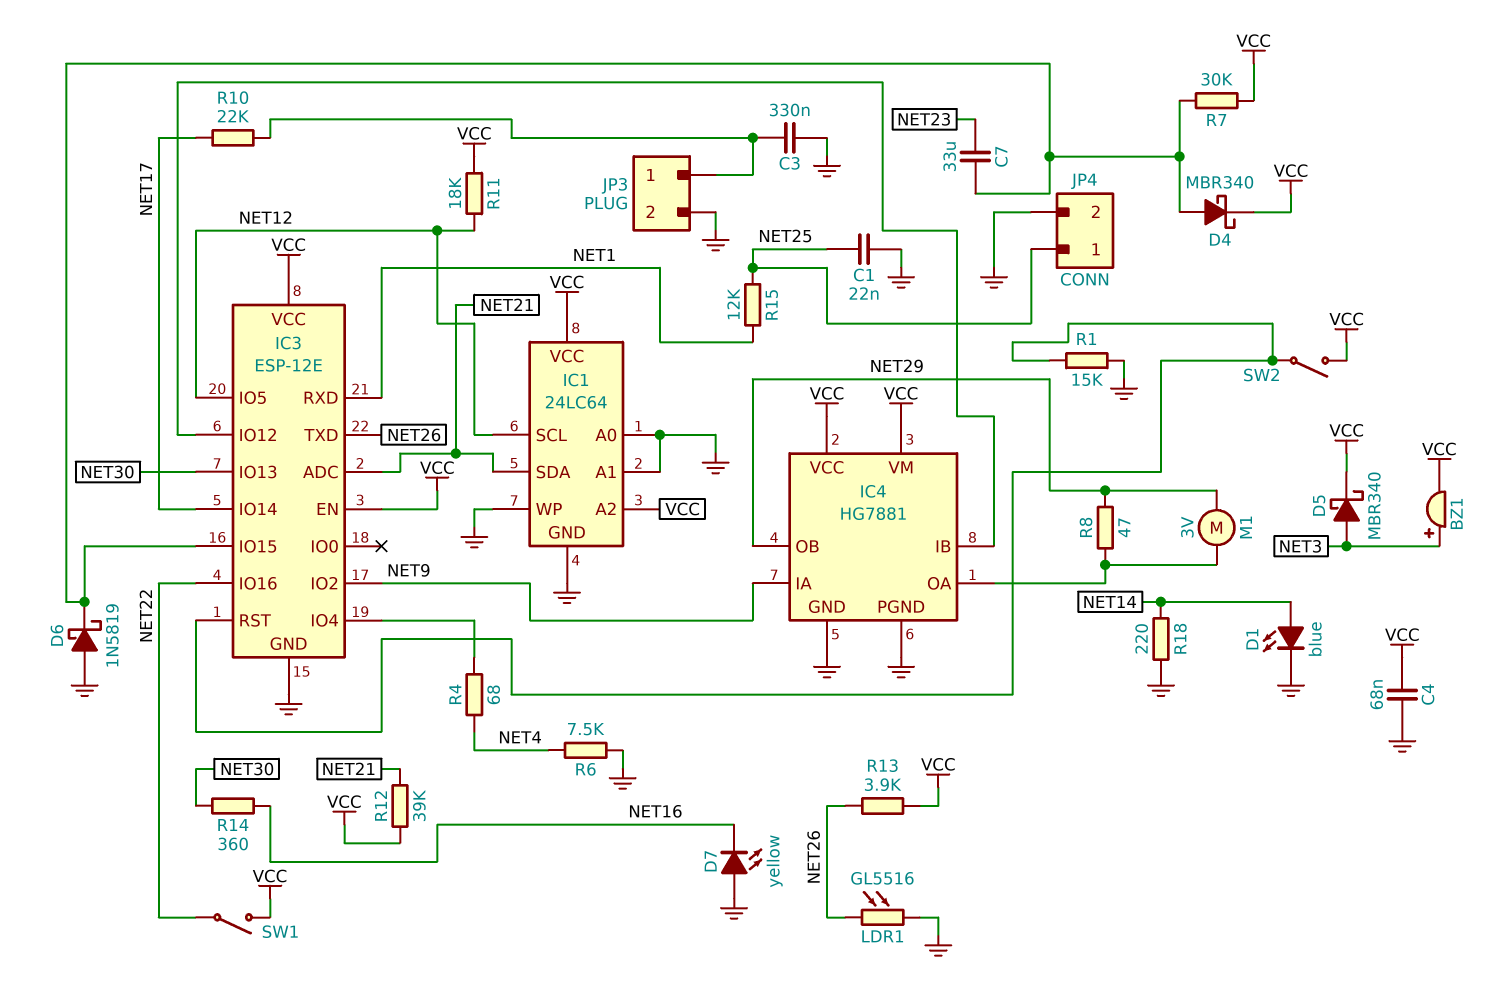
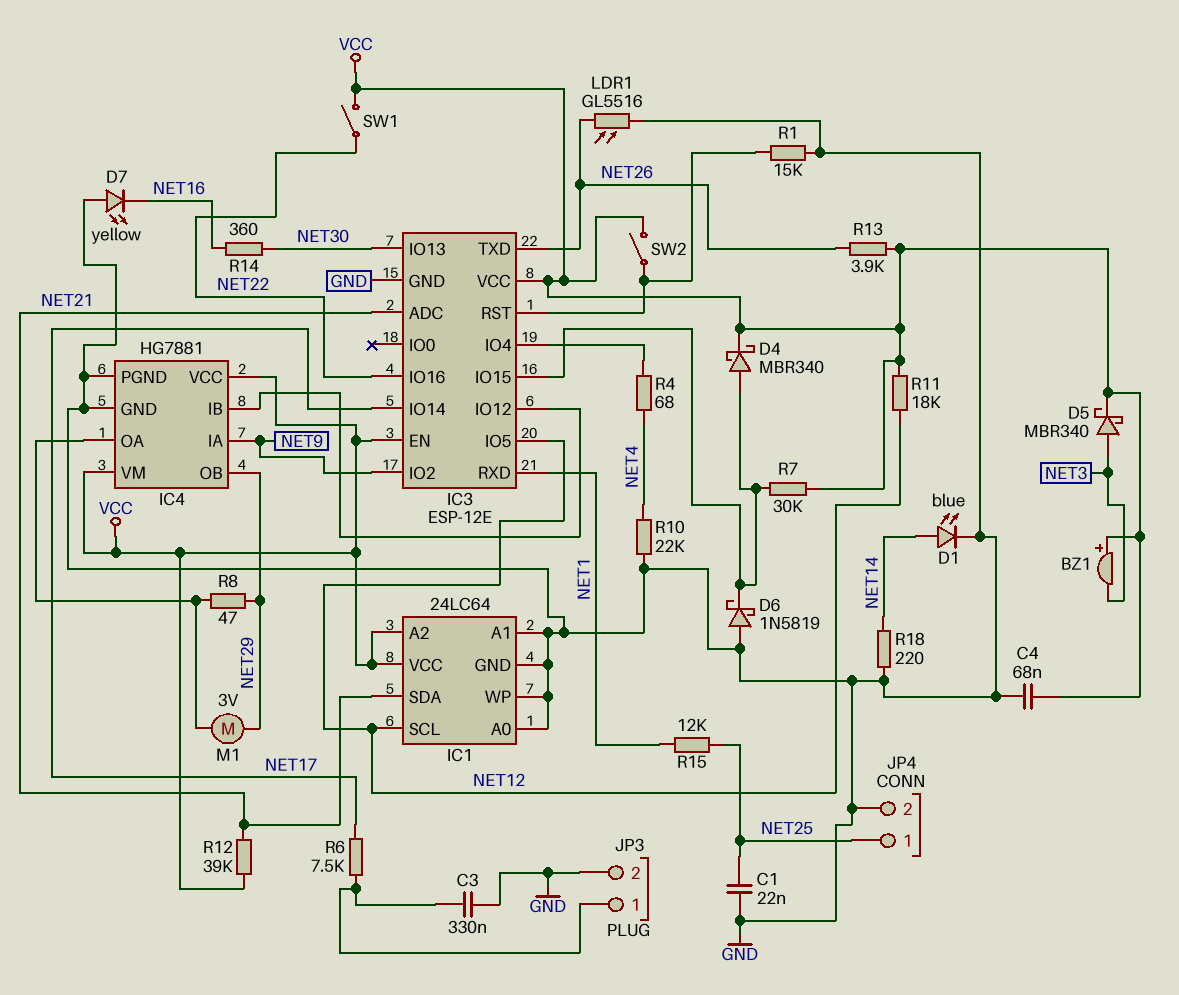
BZ1: buzzer (plus NET3, minus VCC) -> buzzer (plus VCC, minus NET3)
C7: 33uF (IC3/IO15, NET23) -> none
R6: 7.5k (GND, NET4) -> 7.5k (JP3/1, NET17)
R10: 22k (JP3/1, NET17) -> 22k (GND, NET4)

